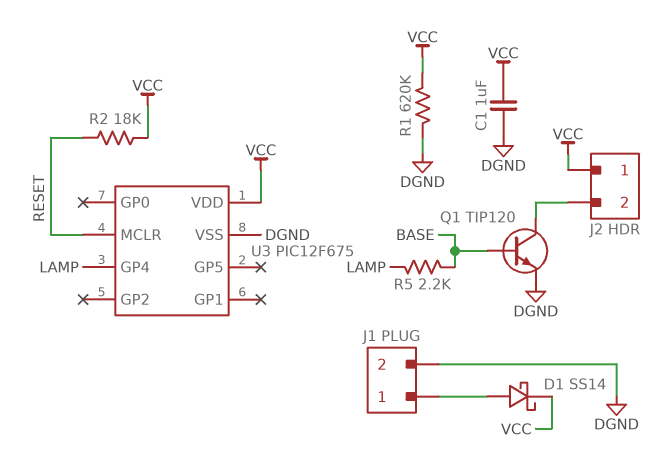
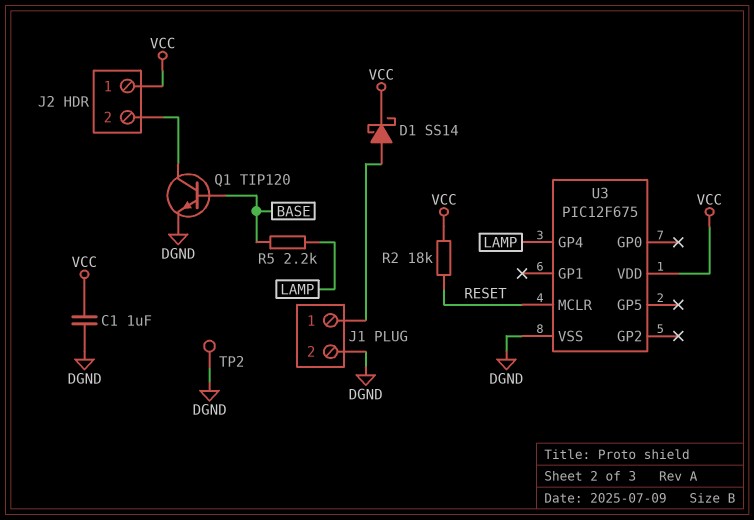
R1: 620k (DGND, VCC) -> none
TP2: none -> test point (DGND)

